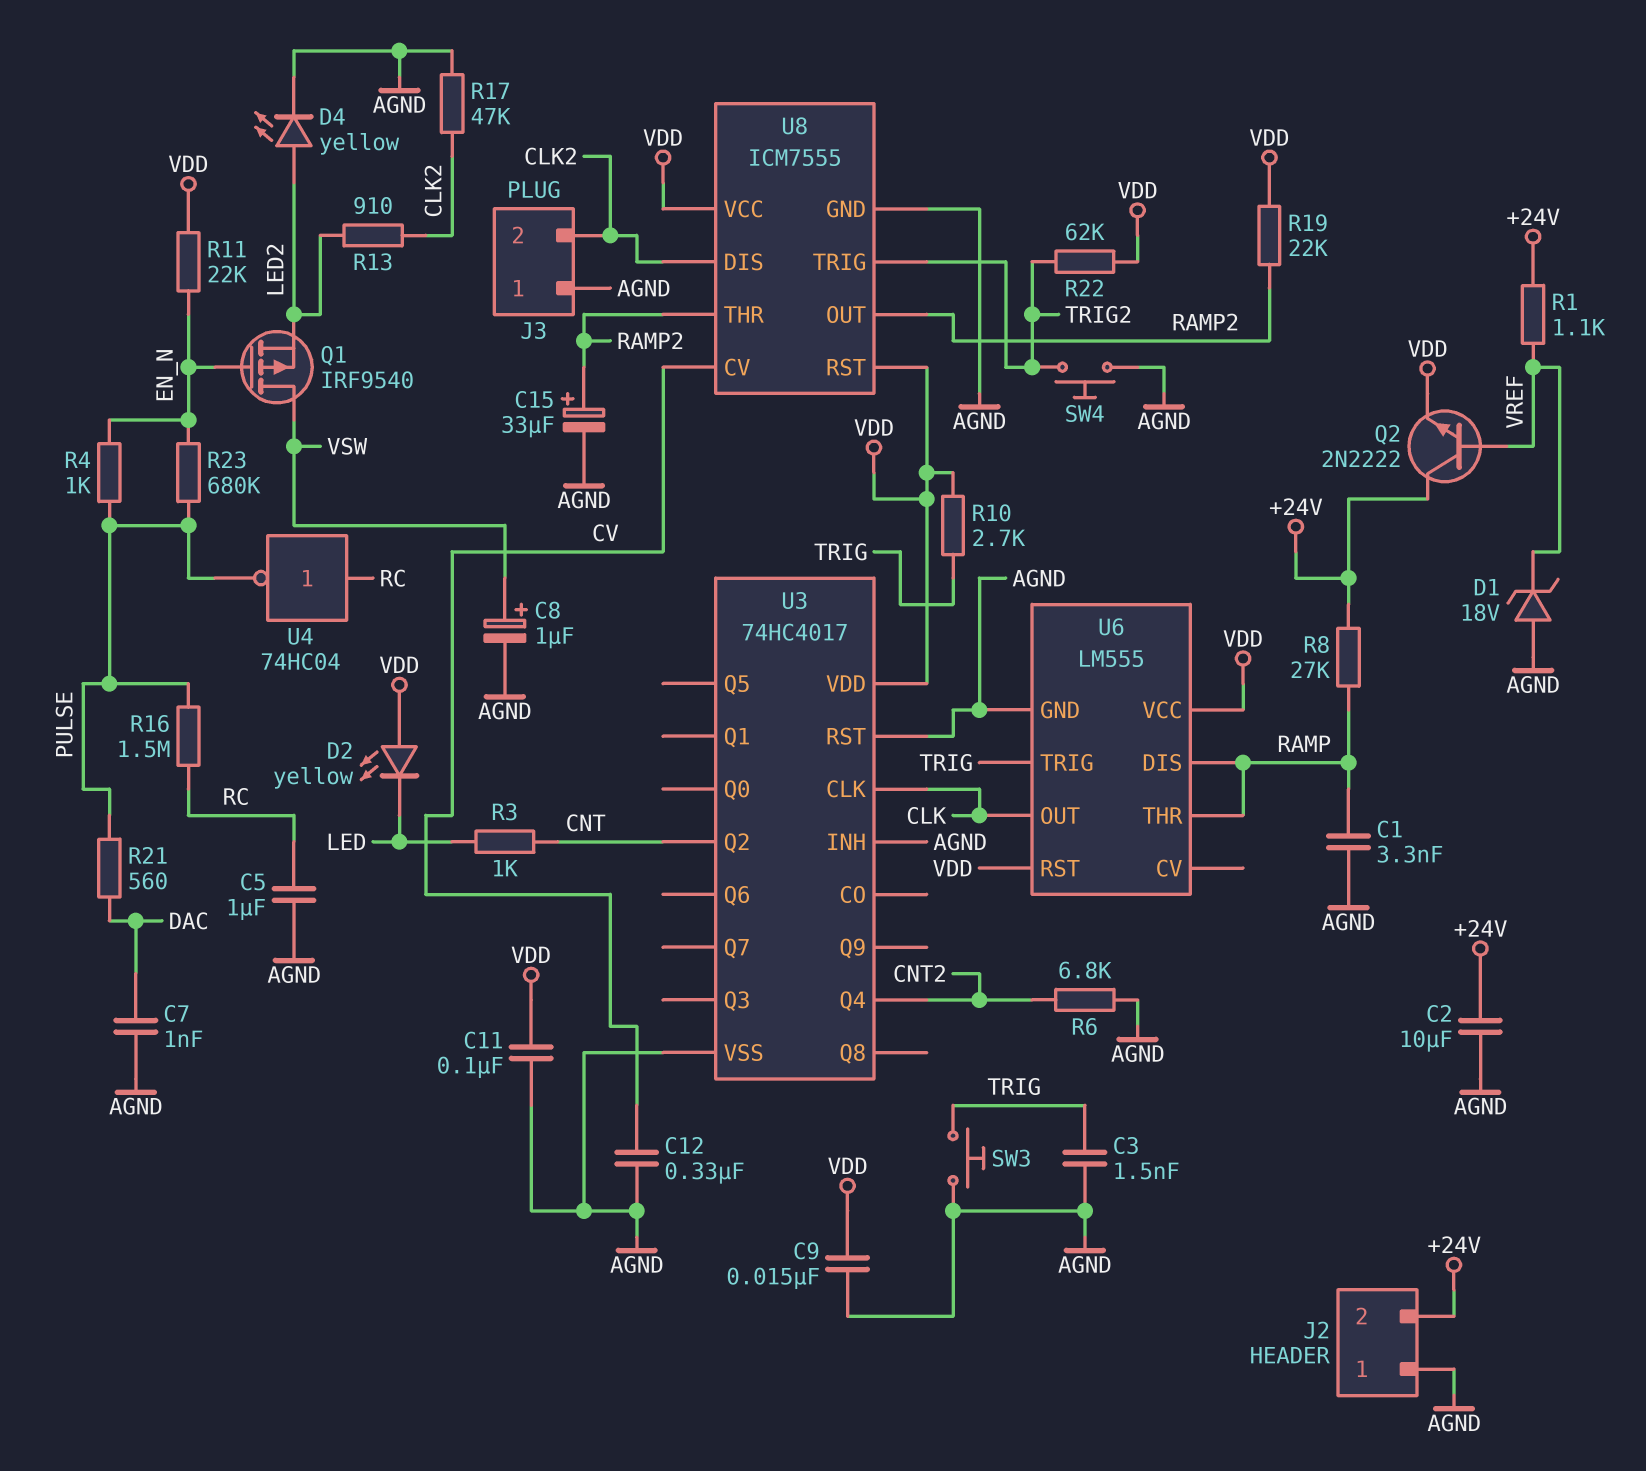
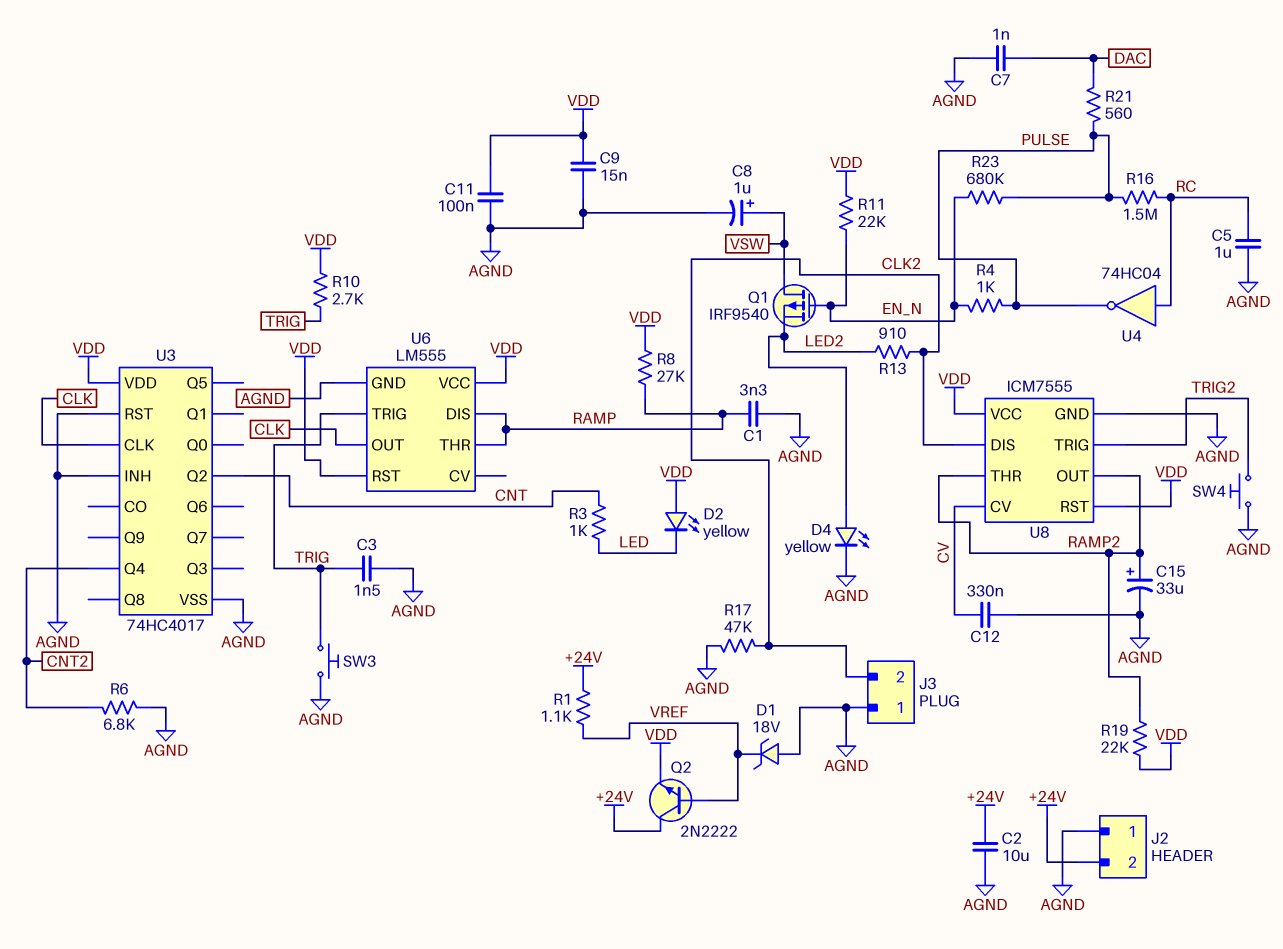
R8: 27k (+24V, RAMP) -> 27k (RAMP, VDD)
R22: 62k (TRIG2, VDD) -> none

